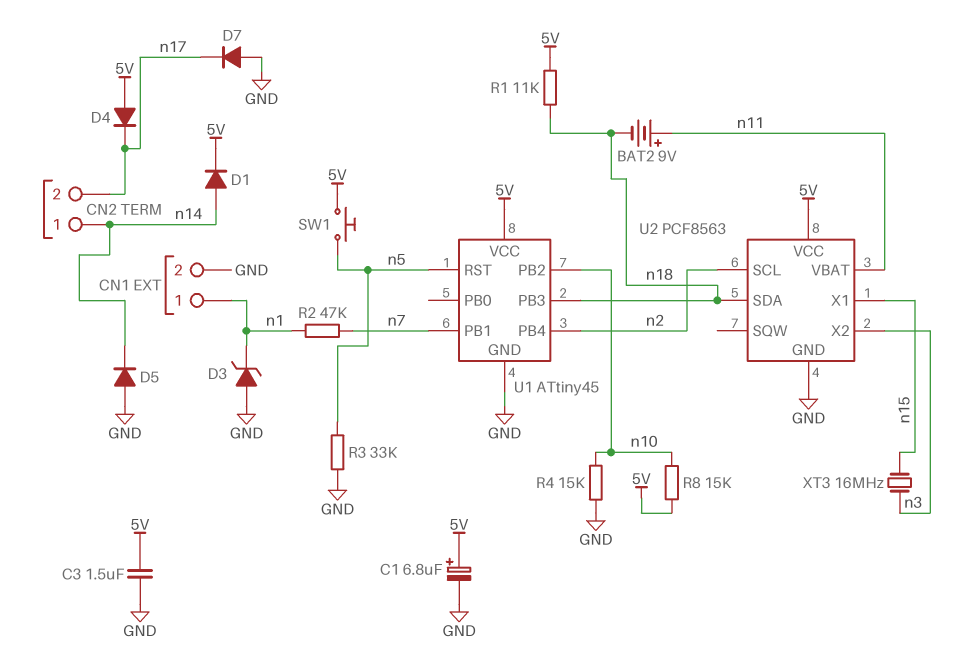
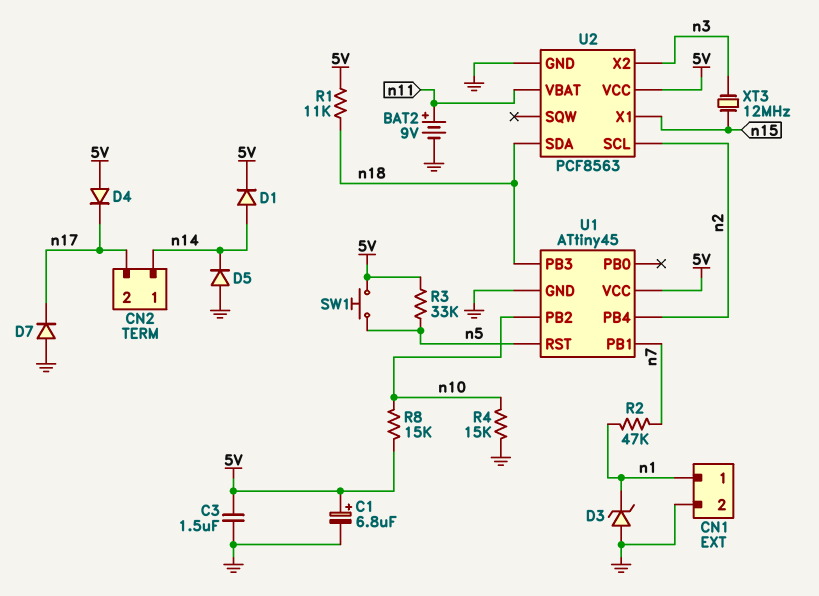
BAT2: 9V (plus n11, minus n18) -> 9V (plus n11, minus GND)
R3: 33k (GND, n5) -> 33k (5V, n5)
XT3: 16MHz (n3, n15) -> 12MHz (n3, n15)

